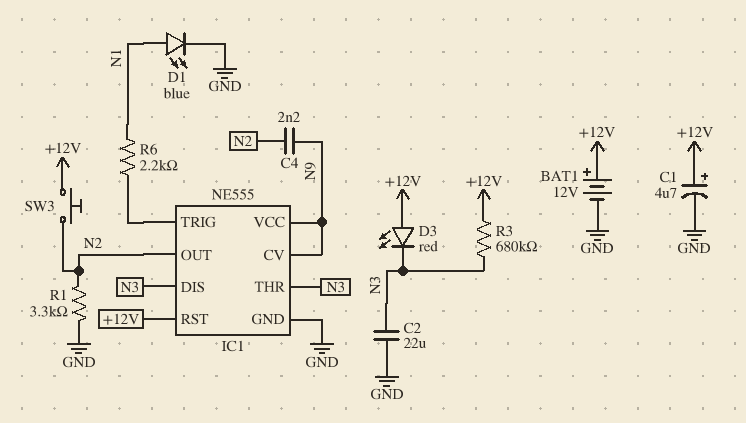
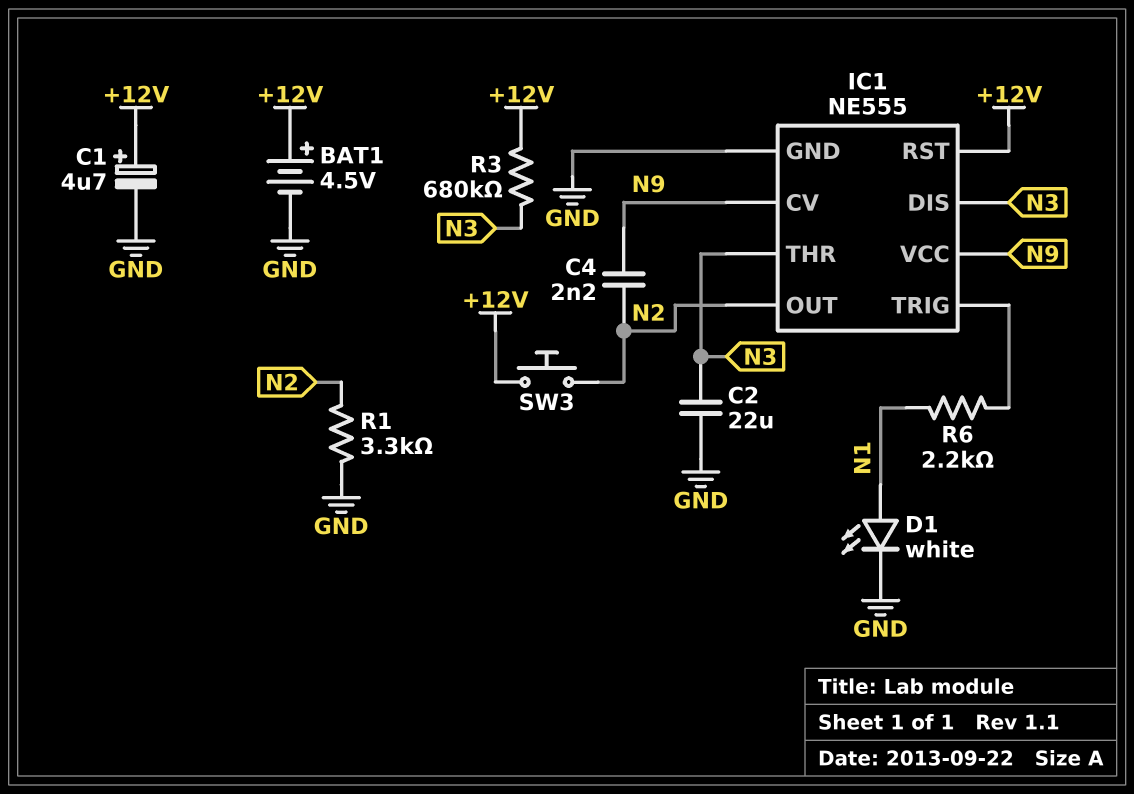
BAT1: 12V (plus +12V, minus GND) -> 4.5V (plus +12V, minus GND)
D1: LED blue (A N1, K GND) -> LED white (A N1, K GND)
D3: LED red (A +12V, K N3) -> none

